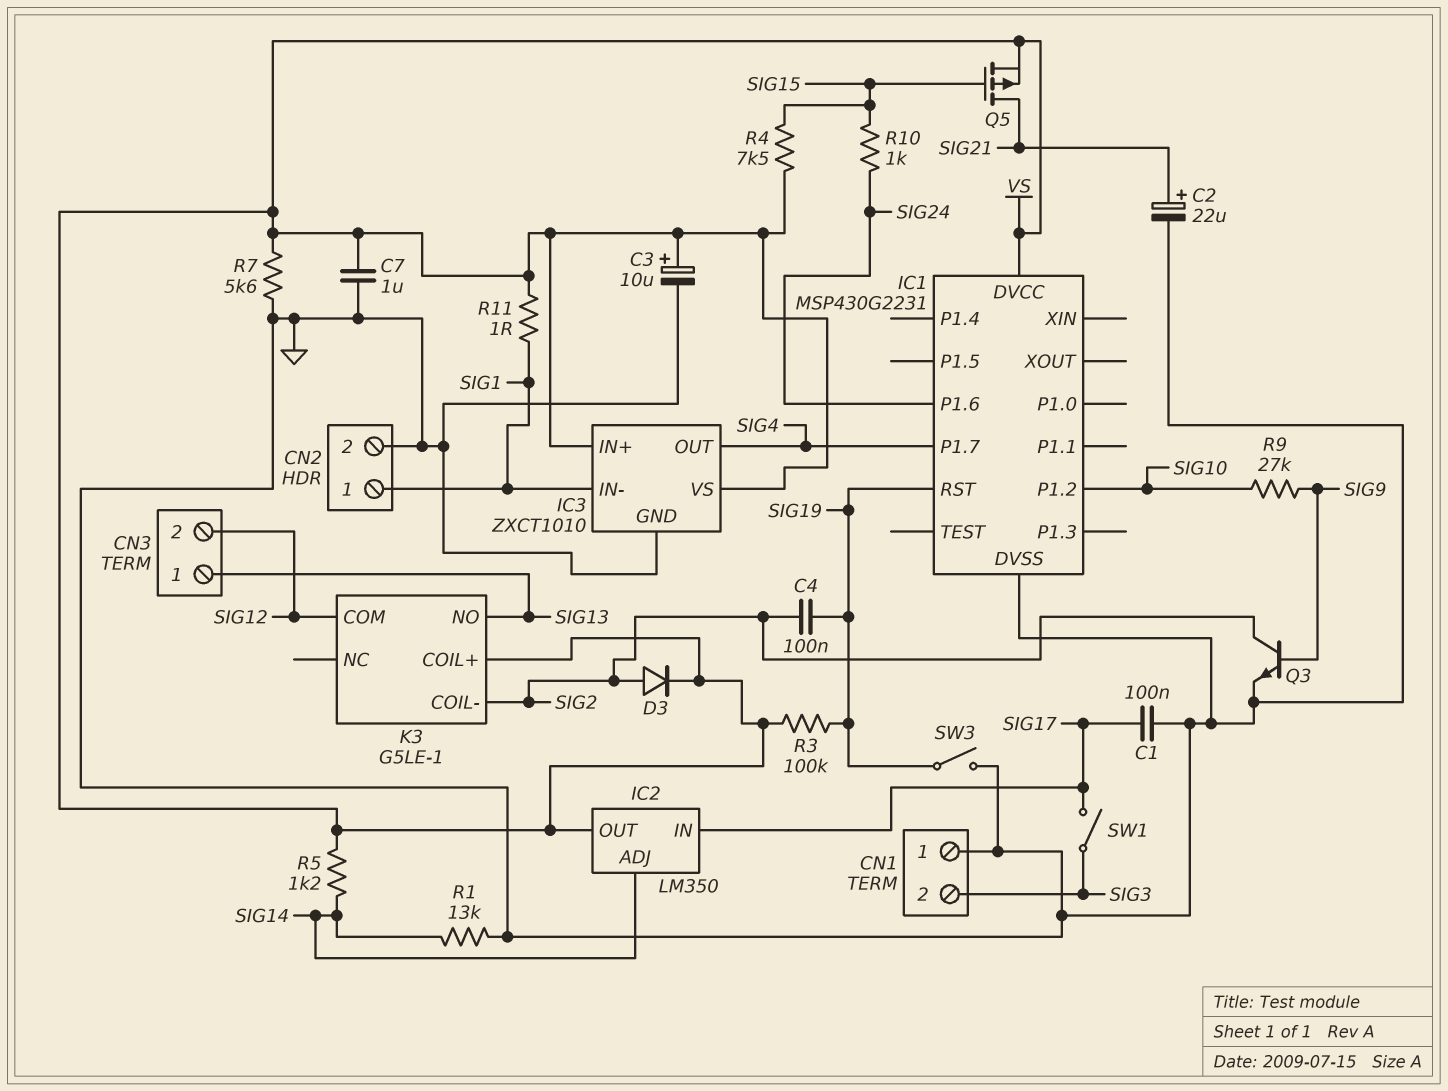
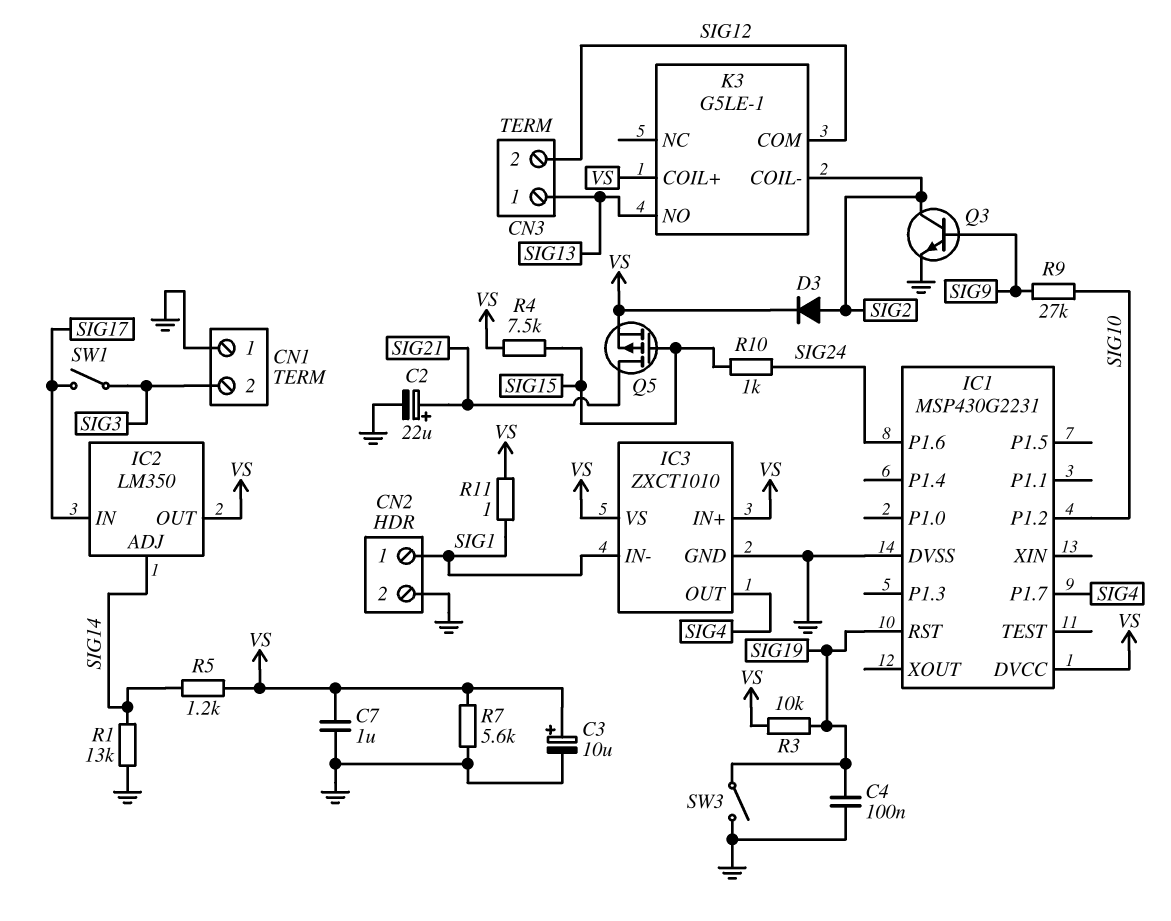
C1: 100nF (GND, SIG17) -> none
C4: 100nF (SIG2, SIG19) -> 100nF (GND, SIG19)
R3: 100k (SIG19, VS) -> 10k (SIG19, VS)

